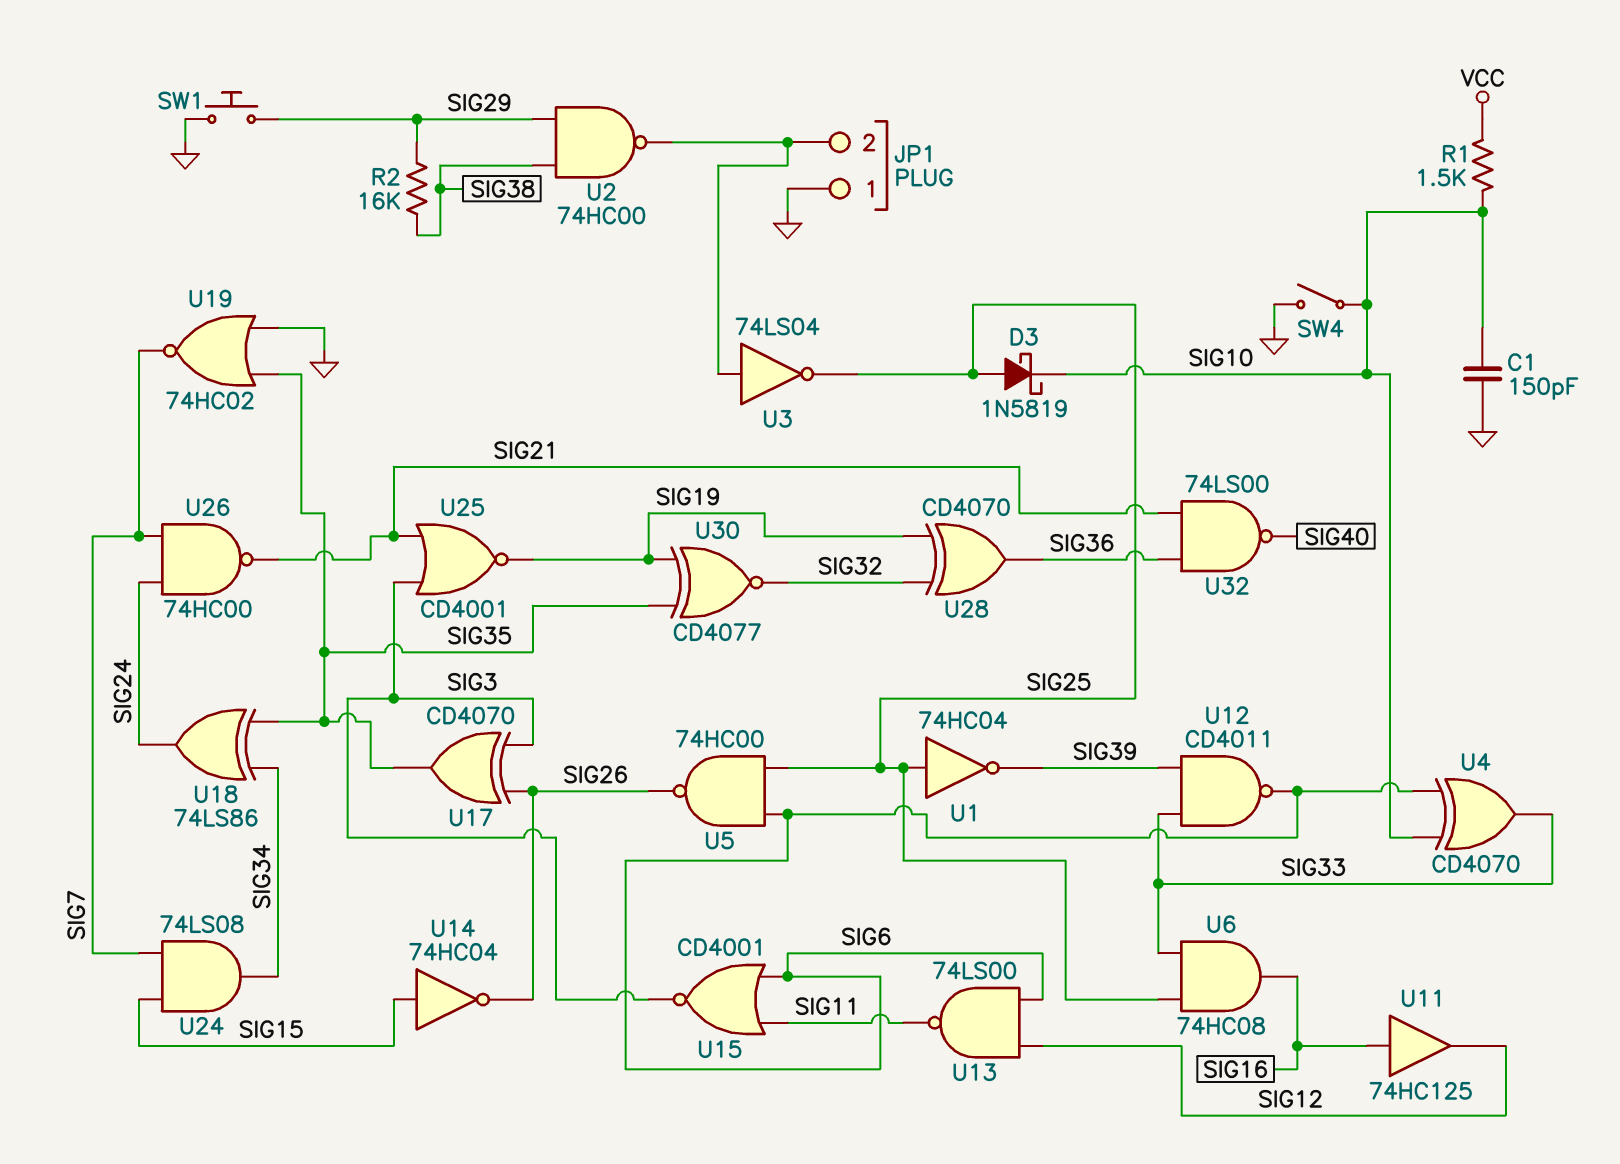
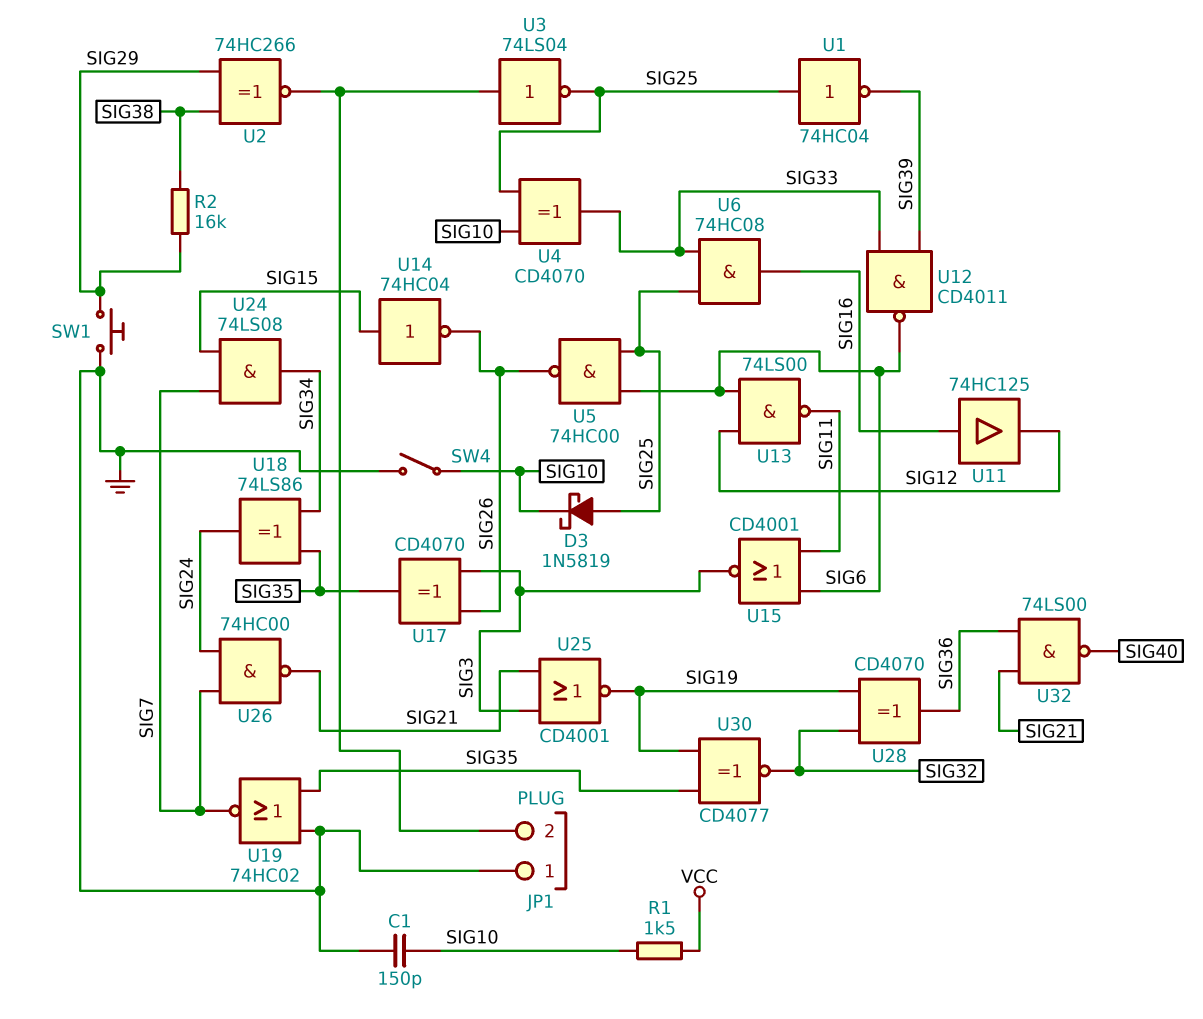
U2: NAND 74HC00 (in SIG29, in SIG38, out JP1/2) -> XNOR 74HC266 (in SIG29, in SIG38, out JP1/2)
U4: XOR CD4070 (in SIG6, in SIG10, out SIG33) -> XOR CD4070 (in SIG10, in SIG25, out SIG33)

